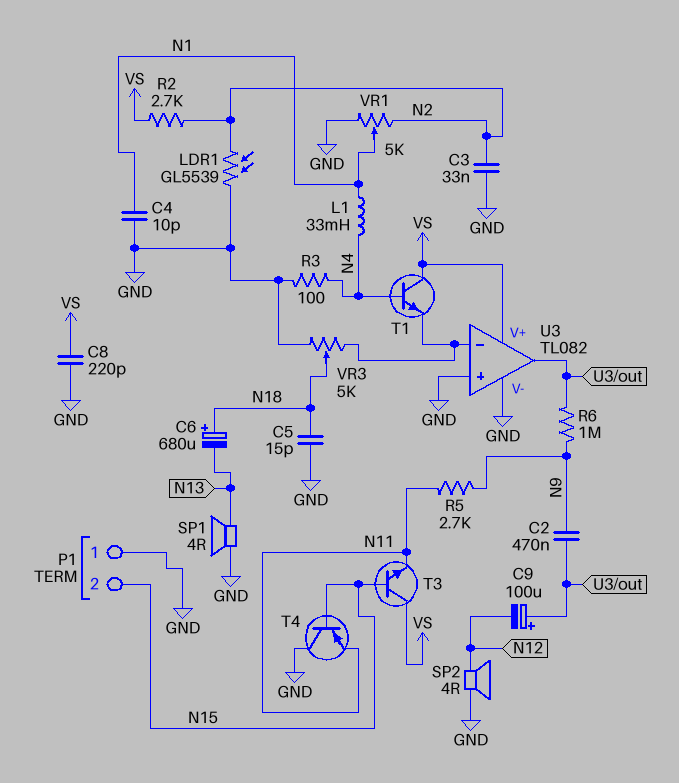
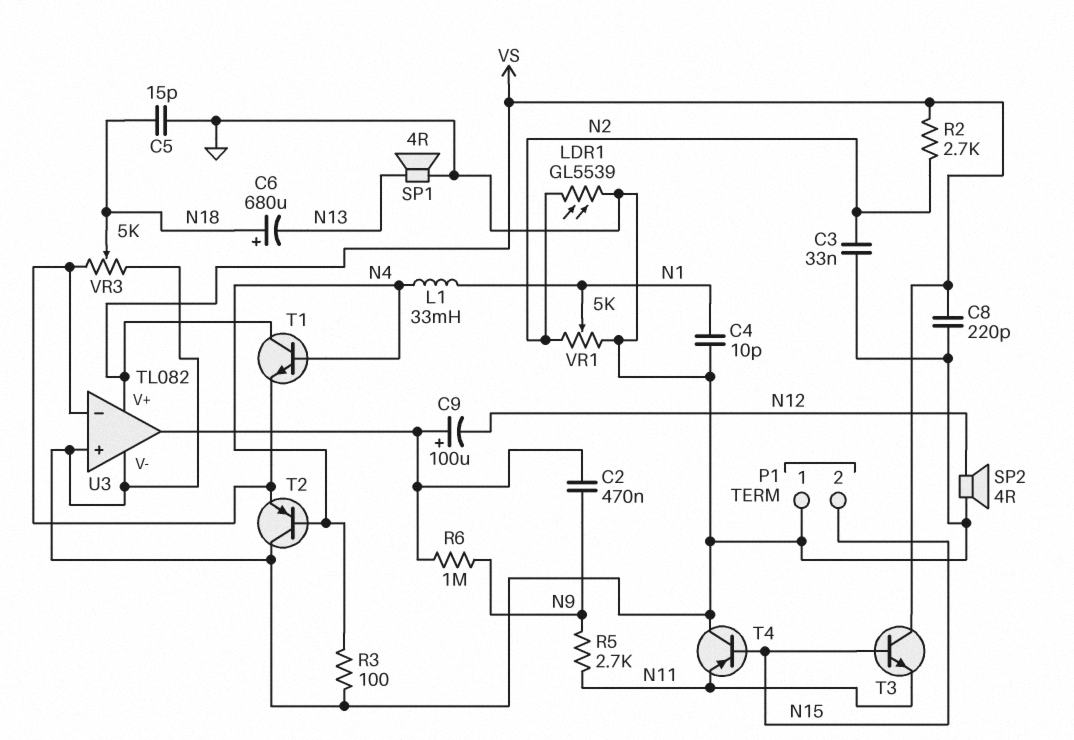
T2: none -> PNP (B N4, C GND, E U3/in-)

